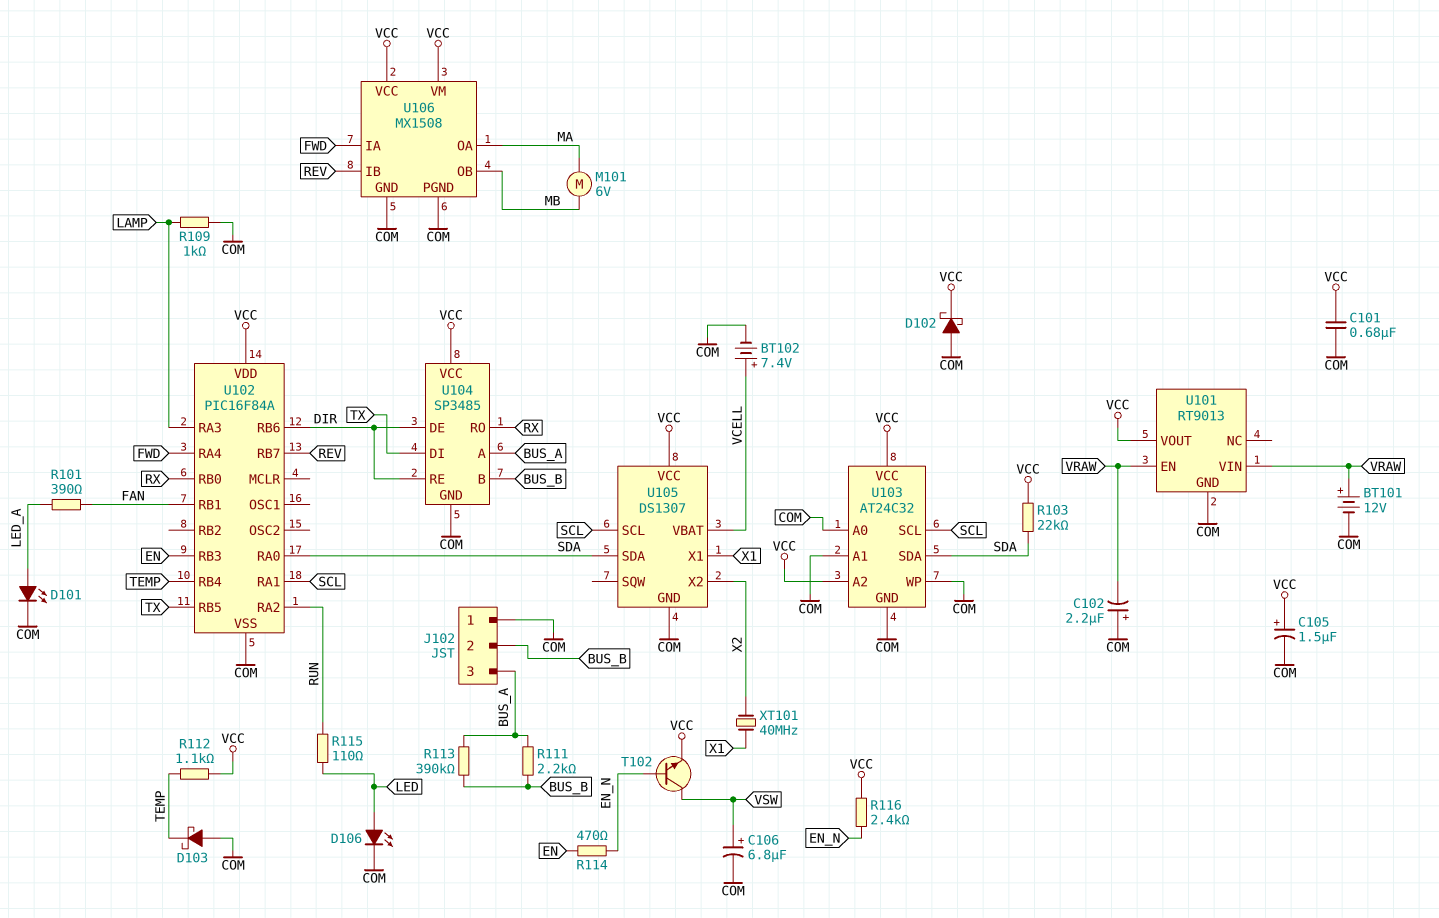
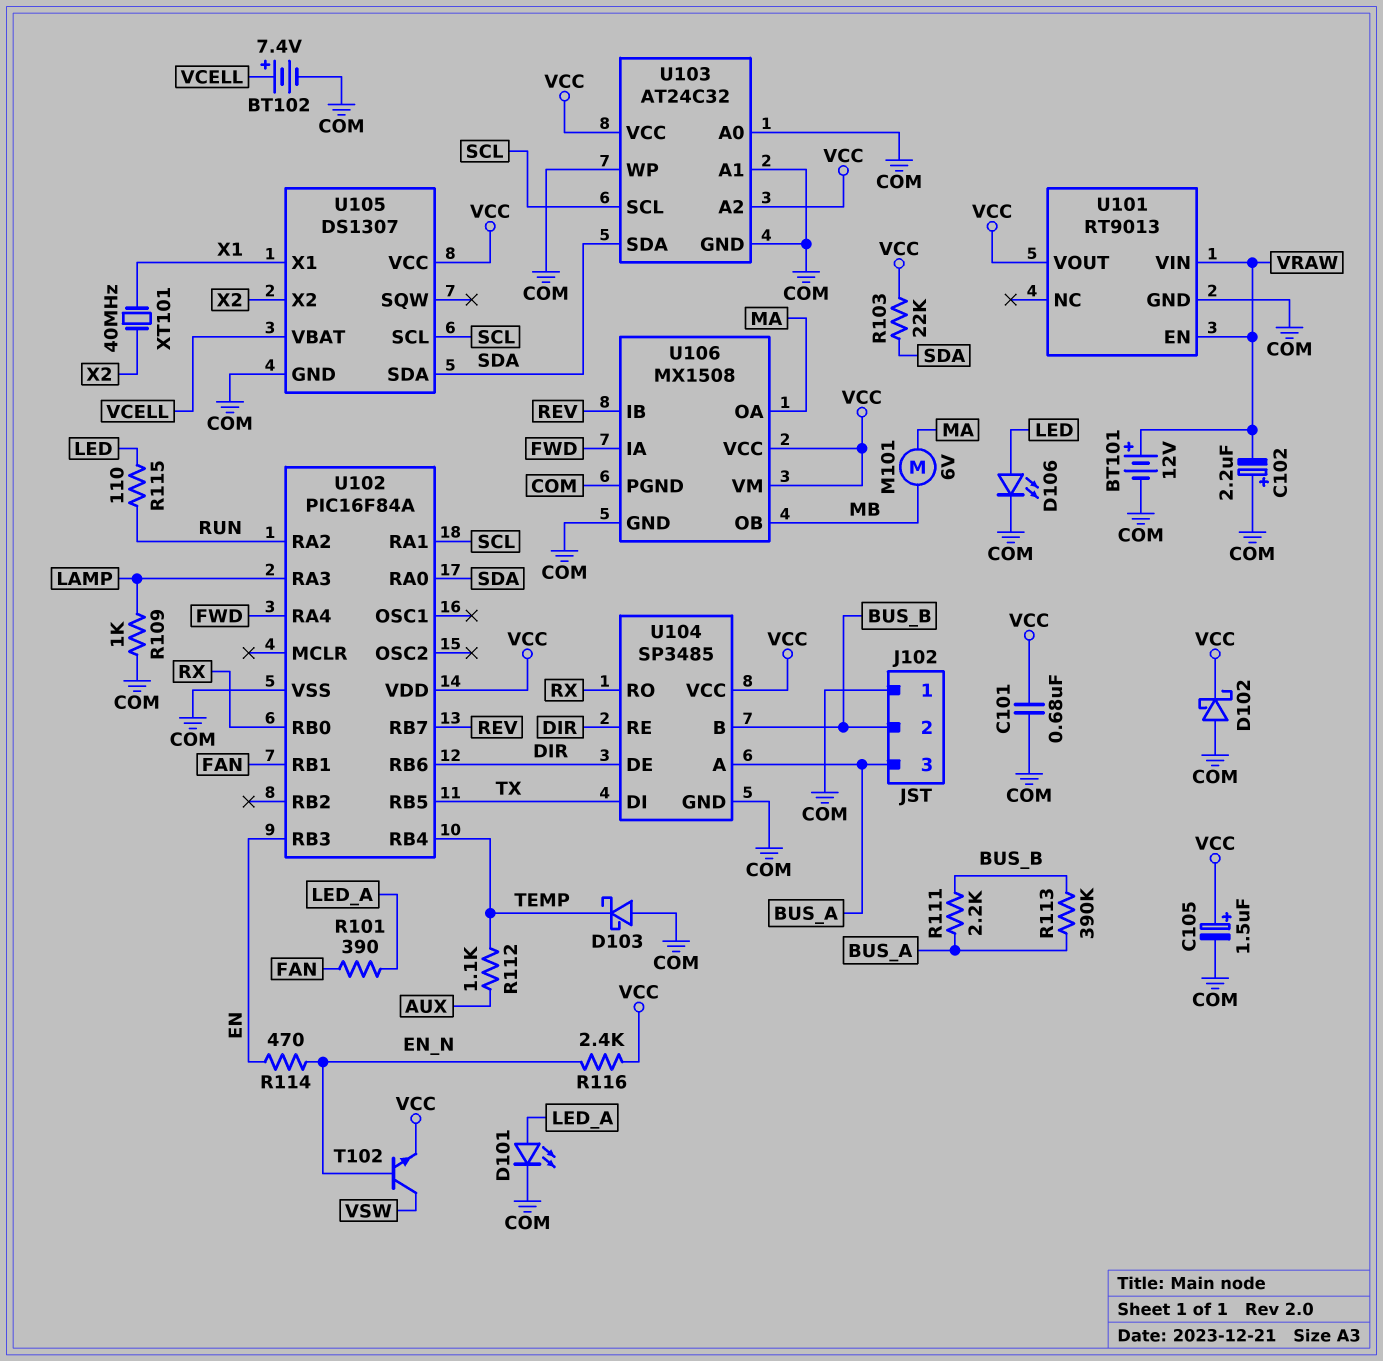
C106: 6.8uF (plus VSW, minus COM) -> none
R112: 1.1k (TEMP, VCC) -> 1.1k (AUX, TEMP)

